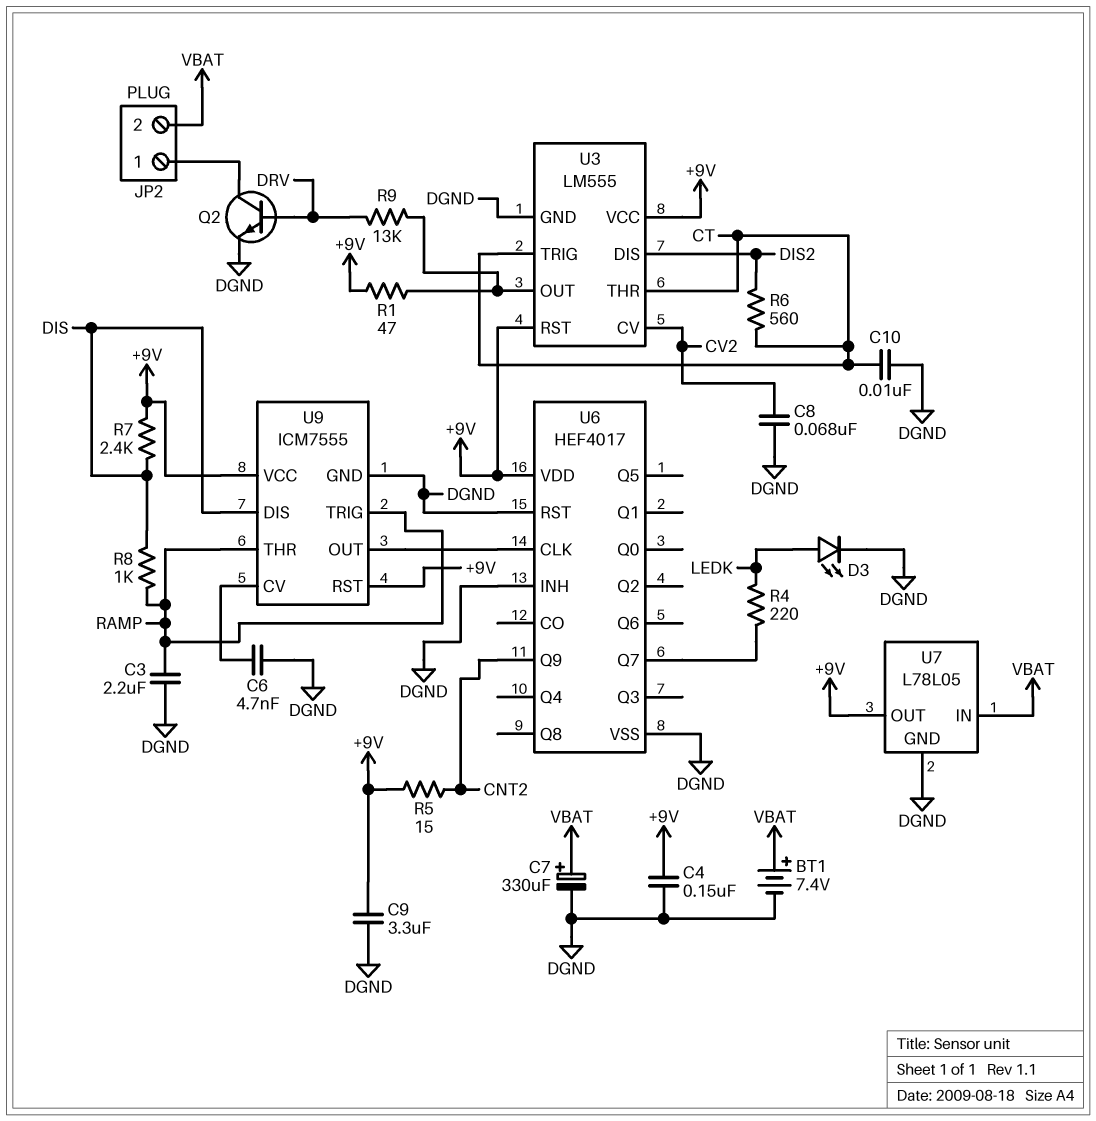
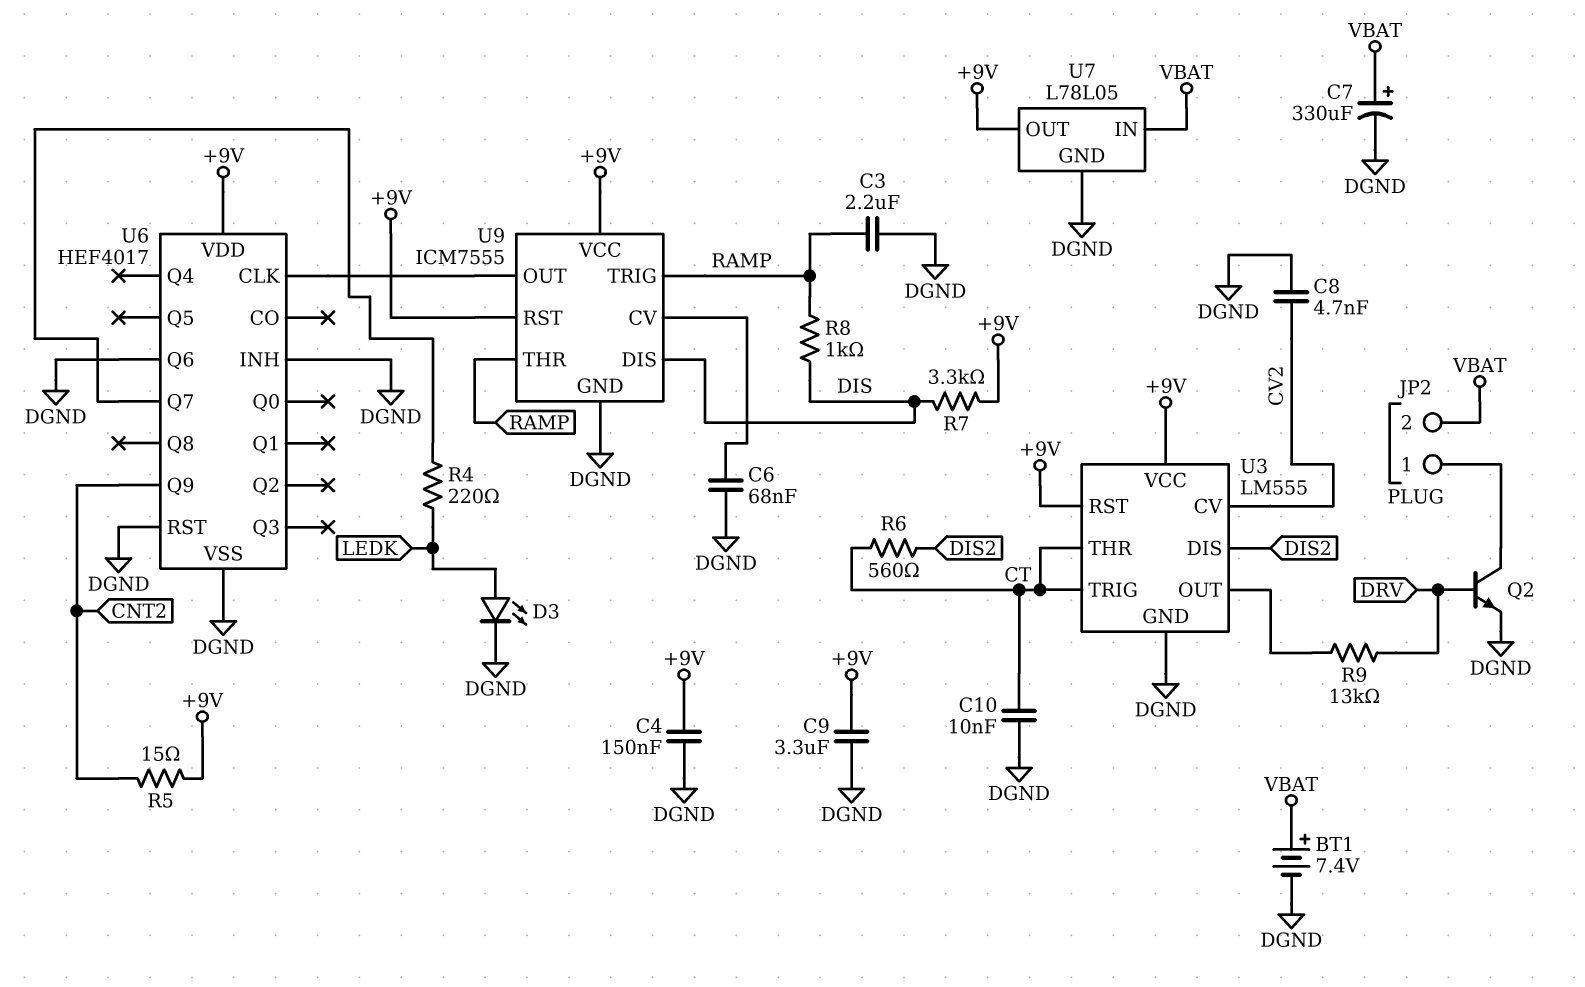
C6: 4.7nF (DGND, U9/CV) -> 68nF (DGND, U9/CV)
C8: 68nF (CV2, DGND) -> 4.7nF (CV2, DGND)
R1: 47 (+9V, U3/OUT) -> none
R7: 2.4k (+9V, DIS) -> 3.3k (+9V, DIS)
U6 pin Q6: none -> DGND

